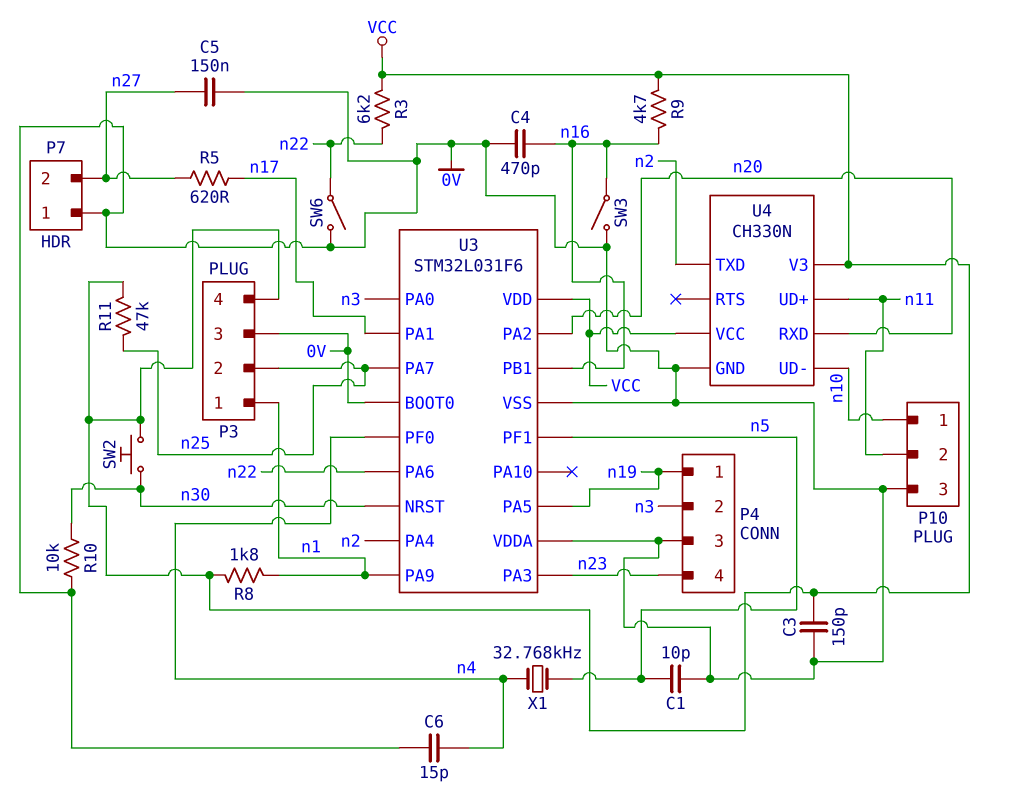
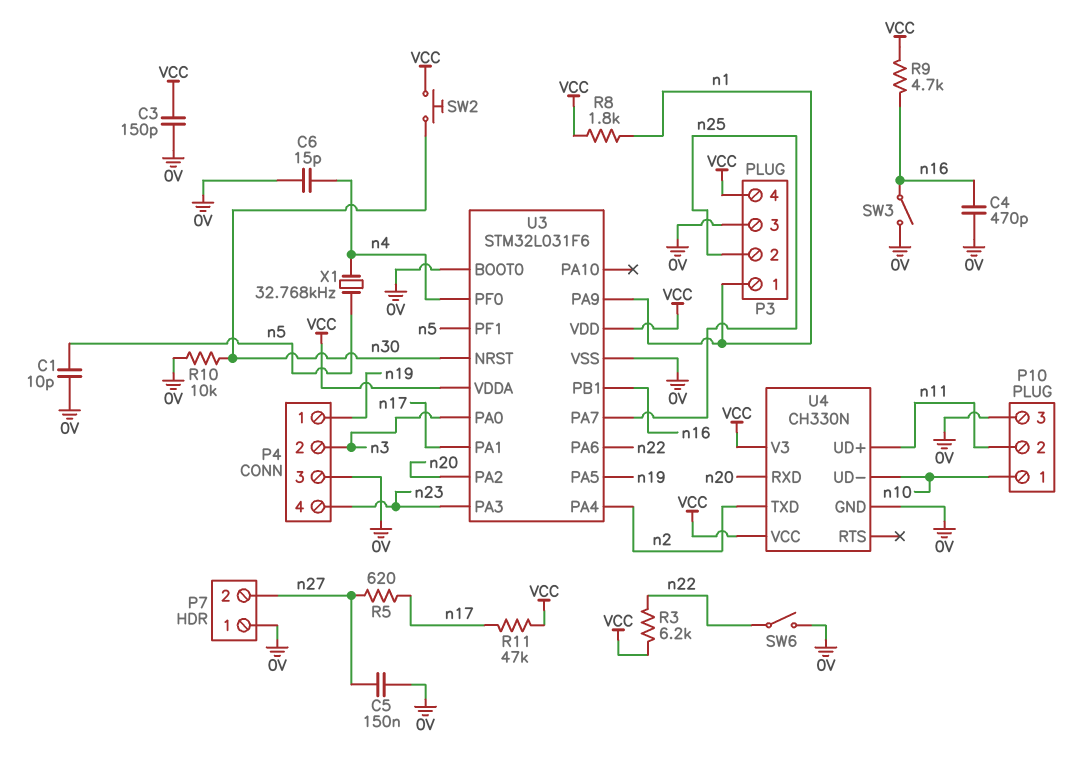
R11: 47k (VCC, n25) -> 47k (VCC, n17)
U3 pin VDDA: 0V -> VCC

